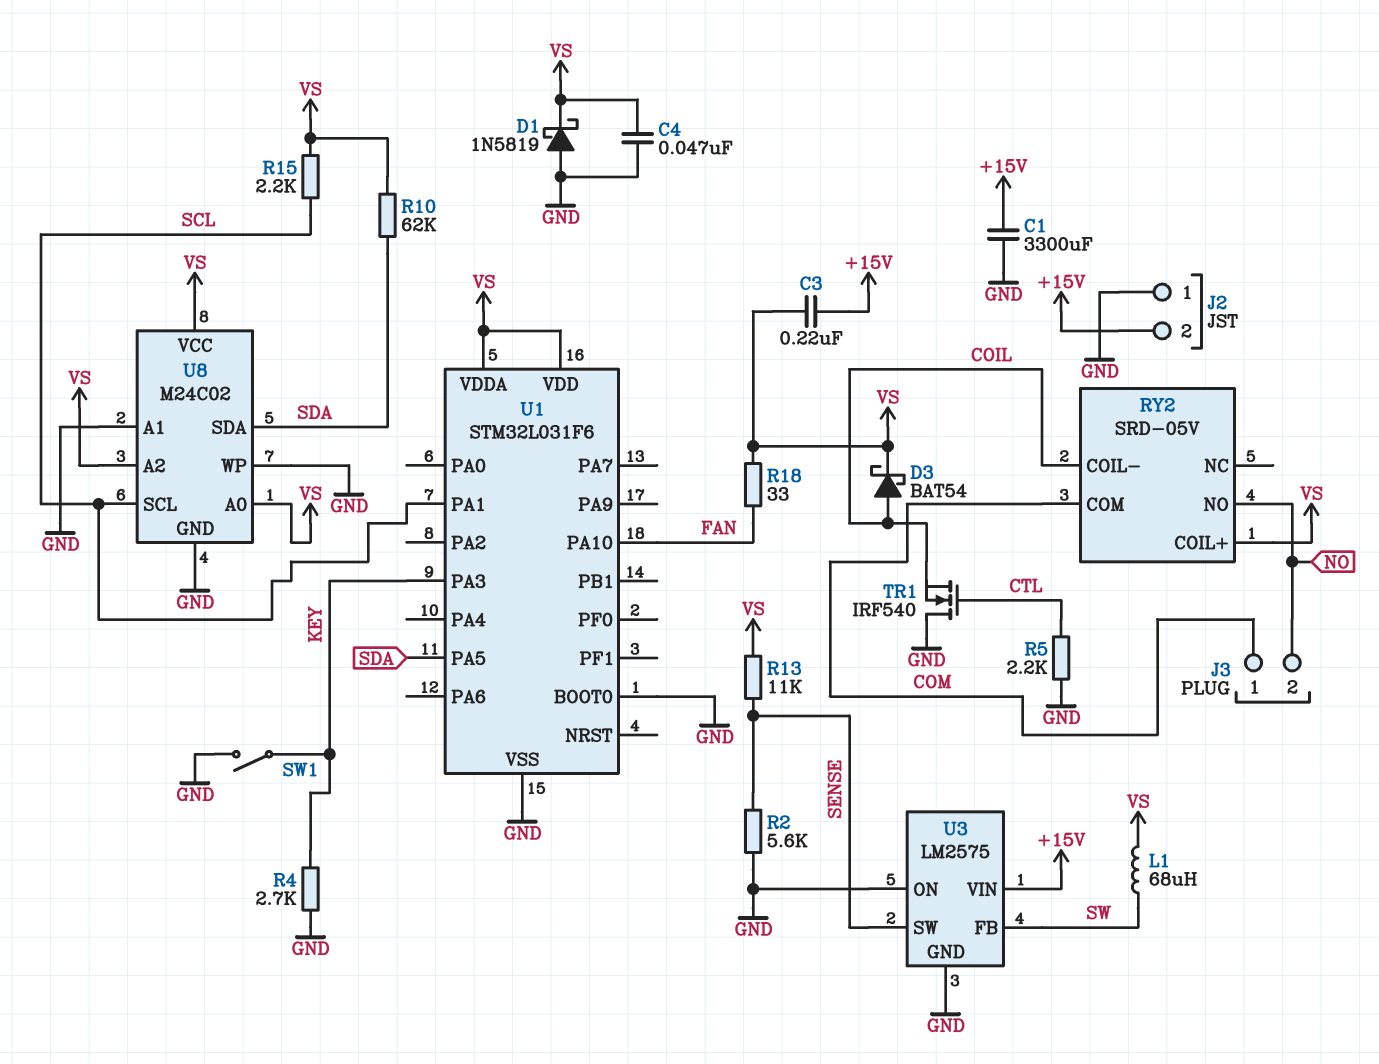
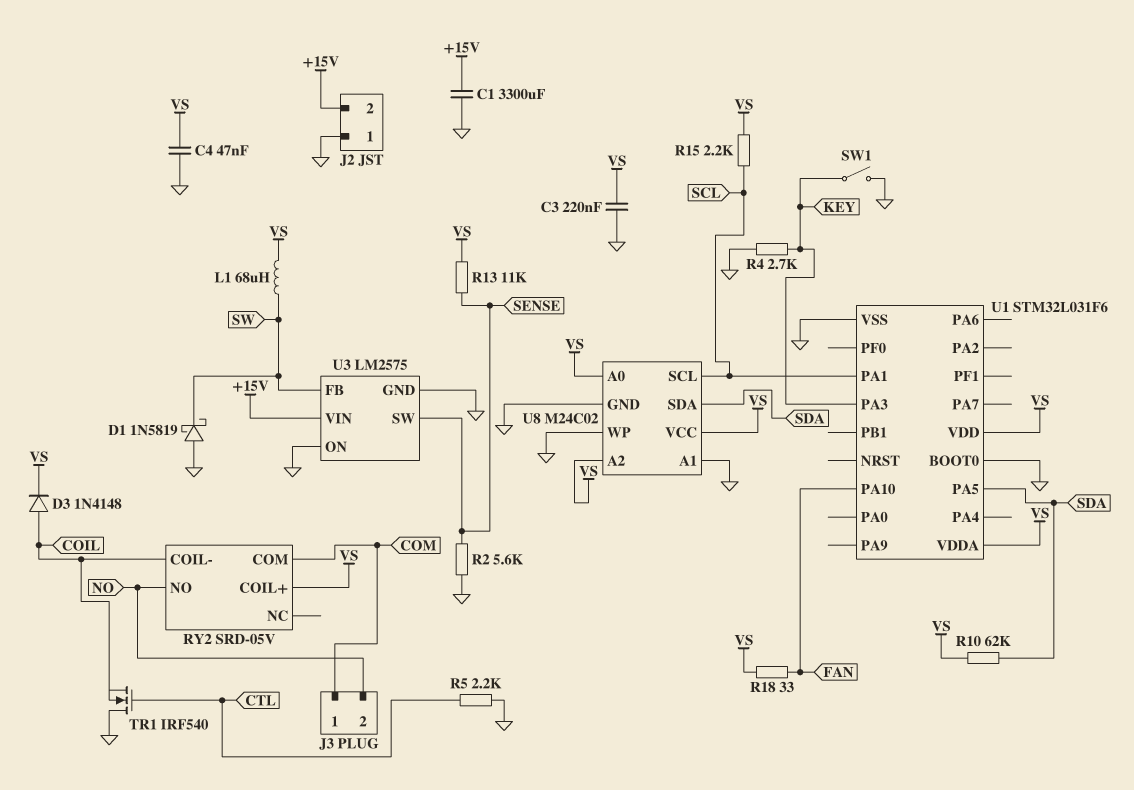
C3: 220nF (+15V, VS) -> 220nF (GND, VS)
D1: schottky 1N5819 (A GND, K VS) -> schottky 1N5819 (A GND, K SW)
D3: schottky BAT54 (A COIL, K VS) -> diode 1N4148 (A COIL, K VS)

